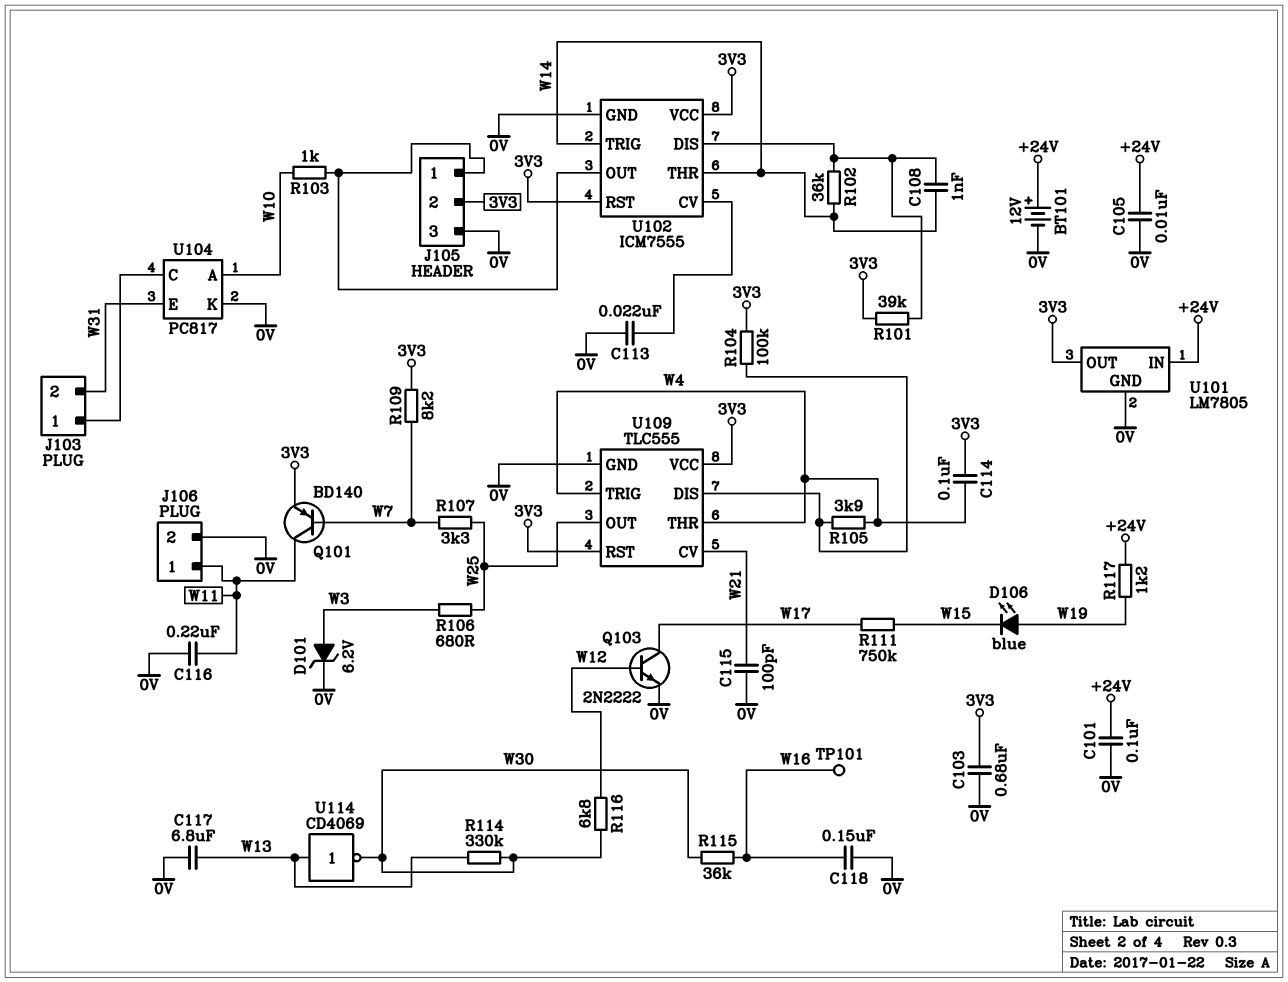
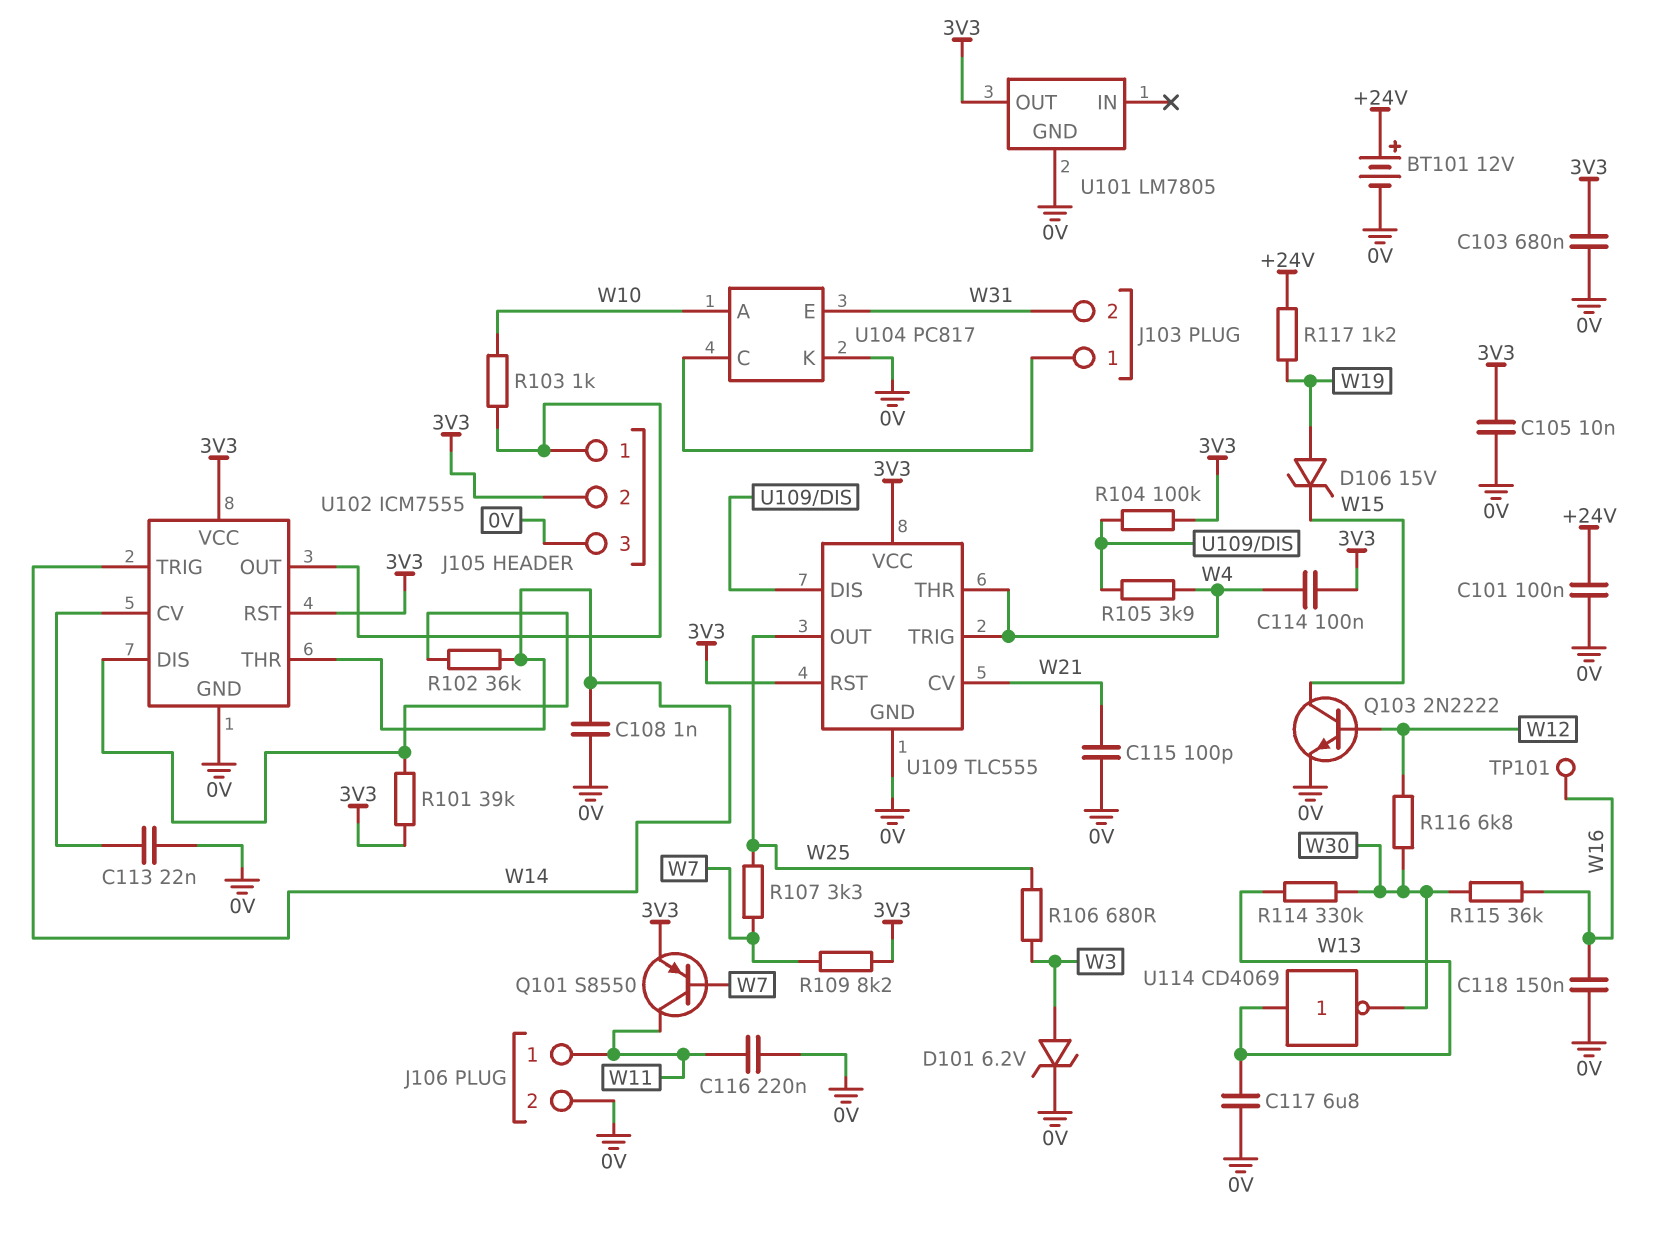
C105: 10nF (+24V, 0V) -> 10nF (0V, 3V3)
C108: 1nF (U102/DIS, W14) -> 1nF (0V, W14)
D106: LED blue (A W19, K W15) -> zener 15V (A W19, K W15)
Q101: PNP BD140 (B W7, C W11, E 3V3) -> PNP S8550 (B W7, C W11, E 3V3)
Q103: NPN 2N2222 (B W12, C W17, E 0V) -> NPN 2N2222 (B W12, C W15, E 0V)
R111: 750k (W15, W17) -> none
U101 pin IN: +24V -> none

